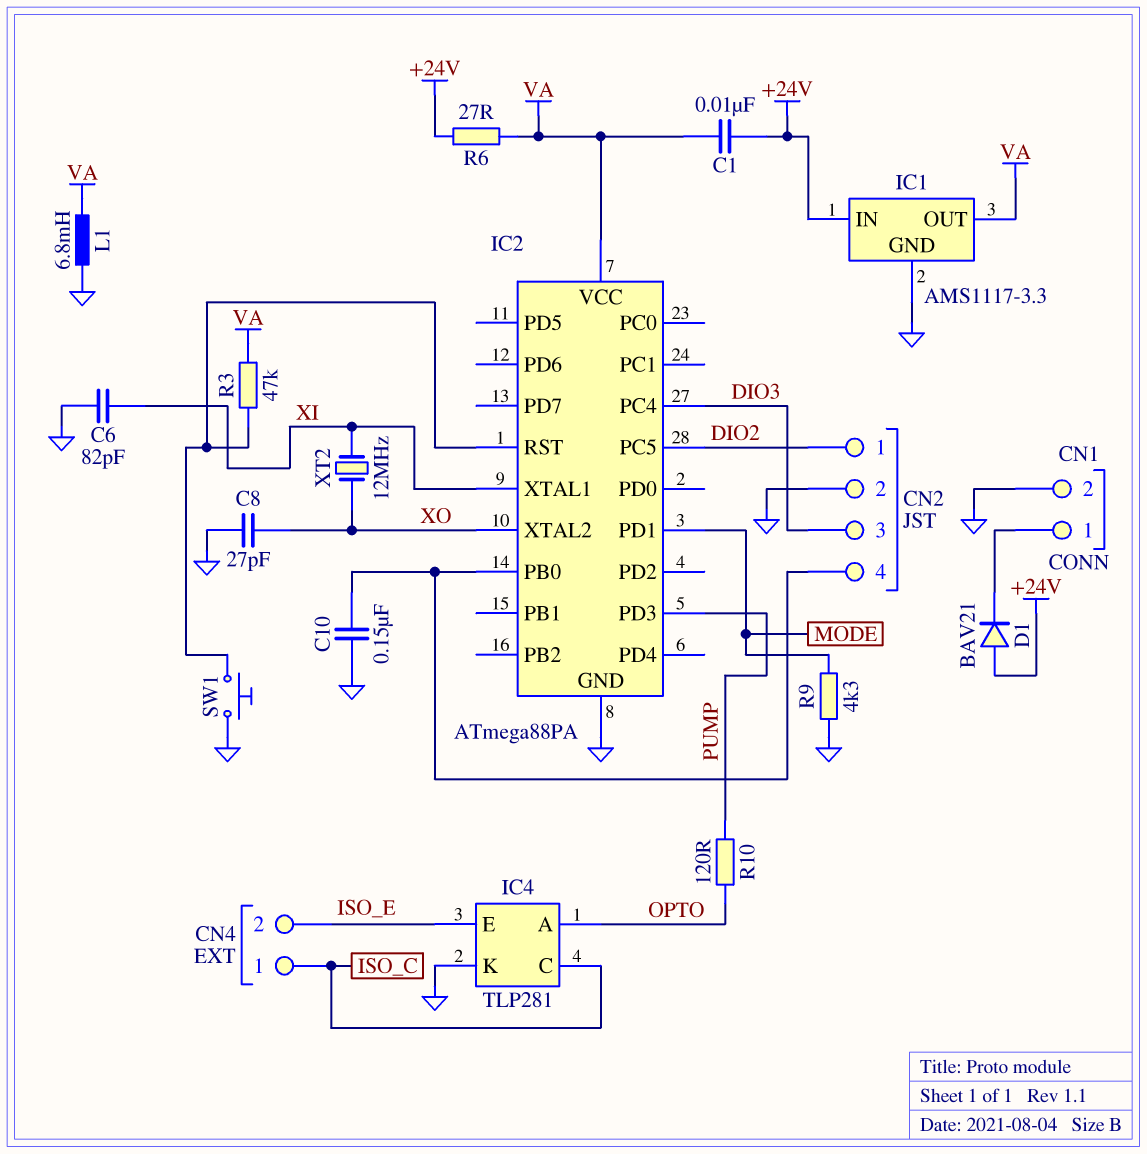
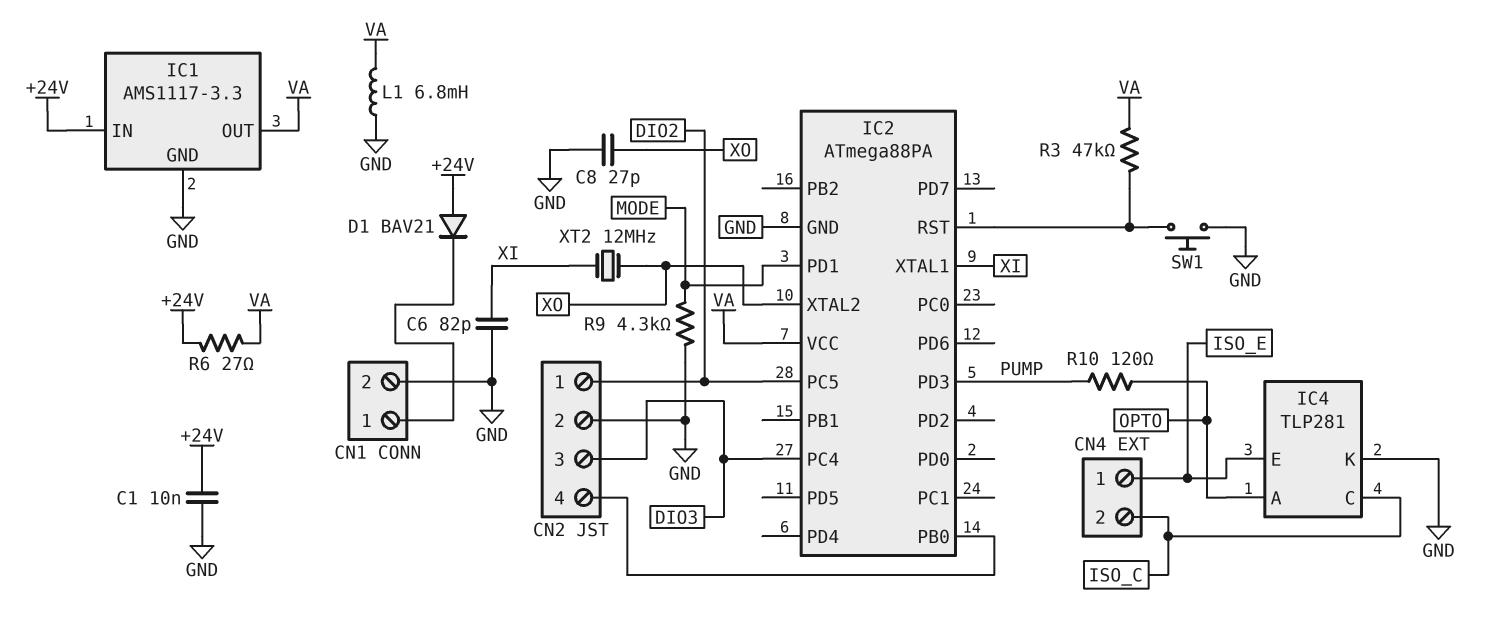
C1: 10nF (+24V, VA) -> 10nF (+24V, GND)
C10: 150nF (CN2/4, GND) -> none
CN4 pin 1: ISO_C -> ISO_E
CN4 pin 2: ISO_E -> ISO_C

